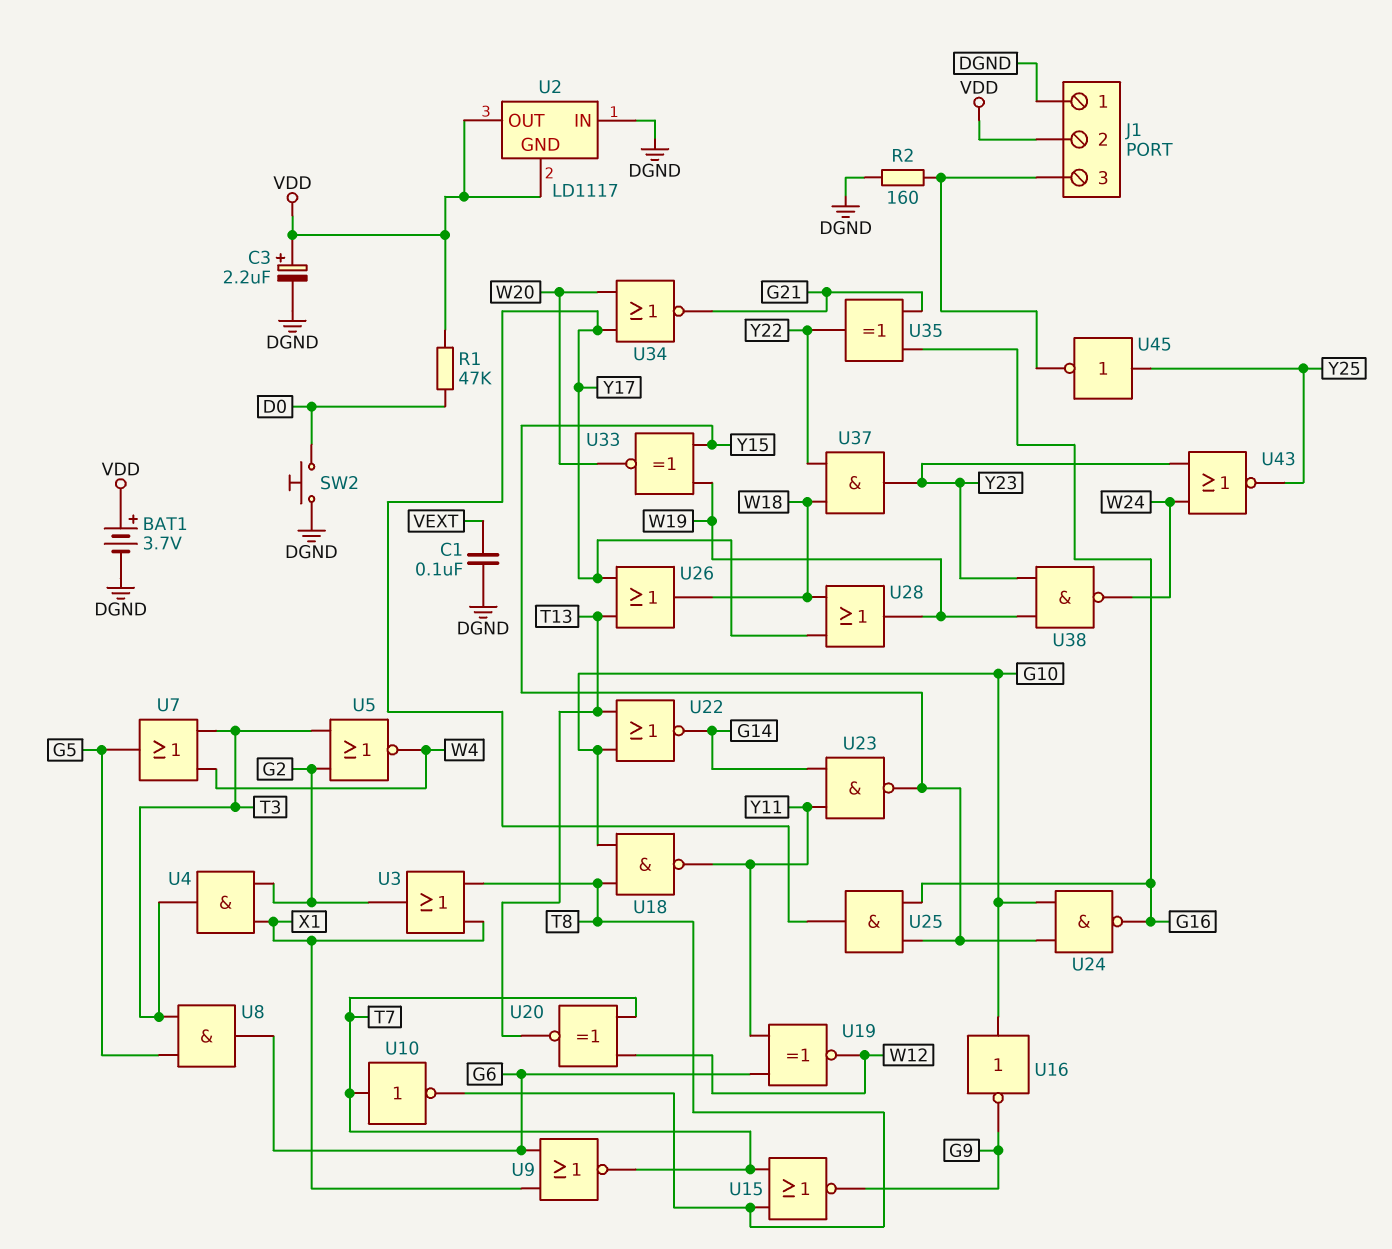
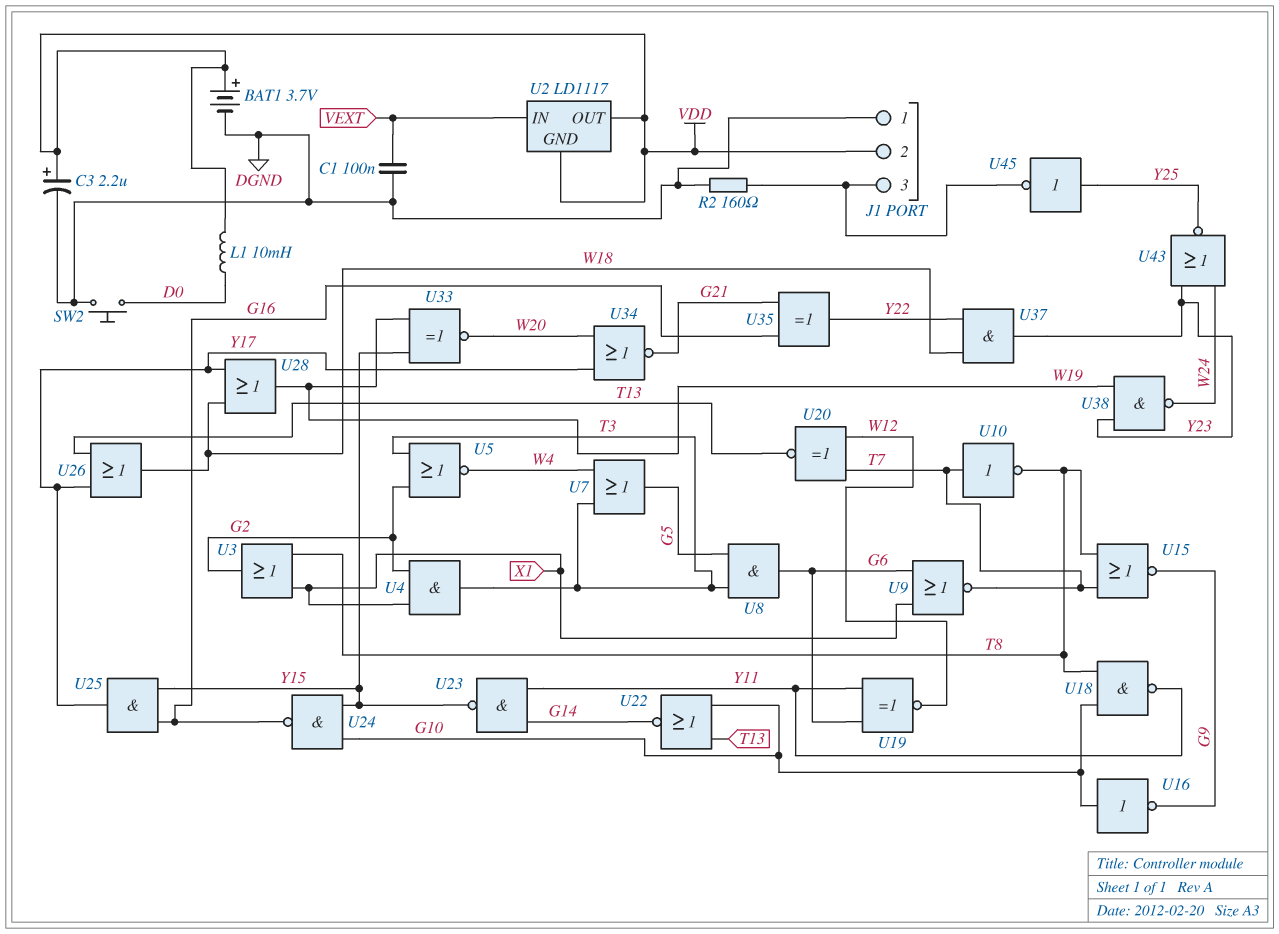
L1: none -> 10mH (D0, VDD)
R1: 47k (D0, VDD) -> none
U2 pin IN: DGND -> VEXT

